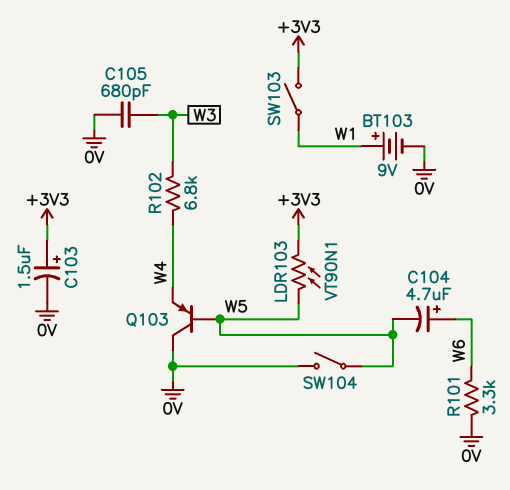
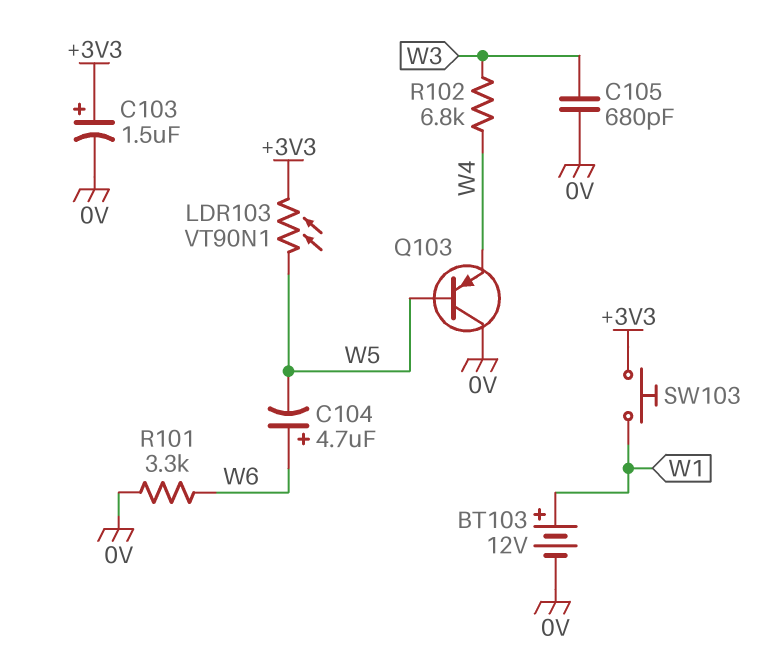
BT103: 9V (plus W1, minus 0V) -> 12V (plus W1, minus 0V)
SW103: switch (+3V3, W1) -> button (+3V3, W1)
SW104: switch (0V, W5) -> none

